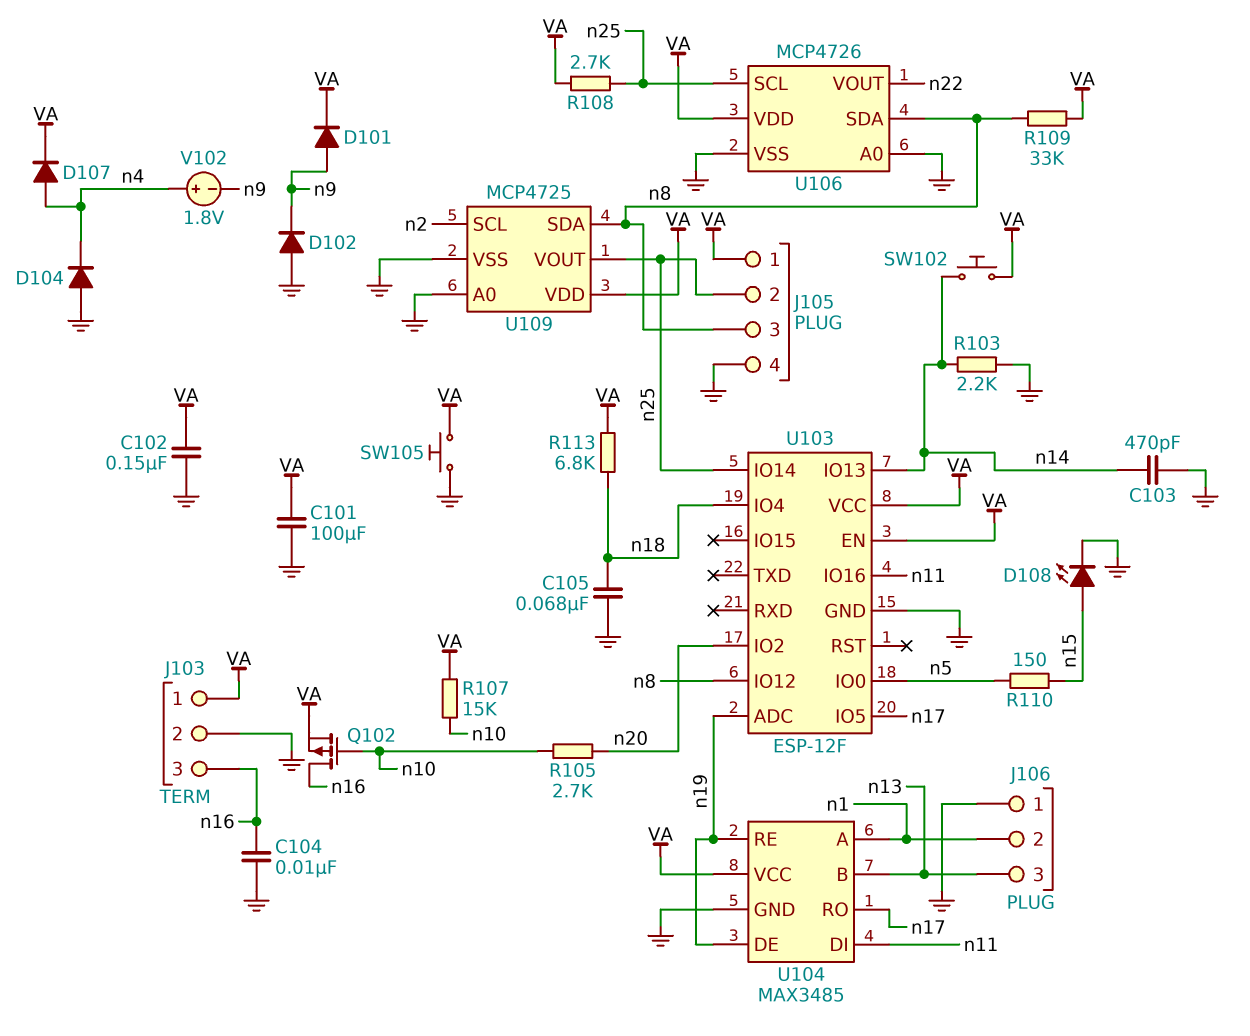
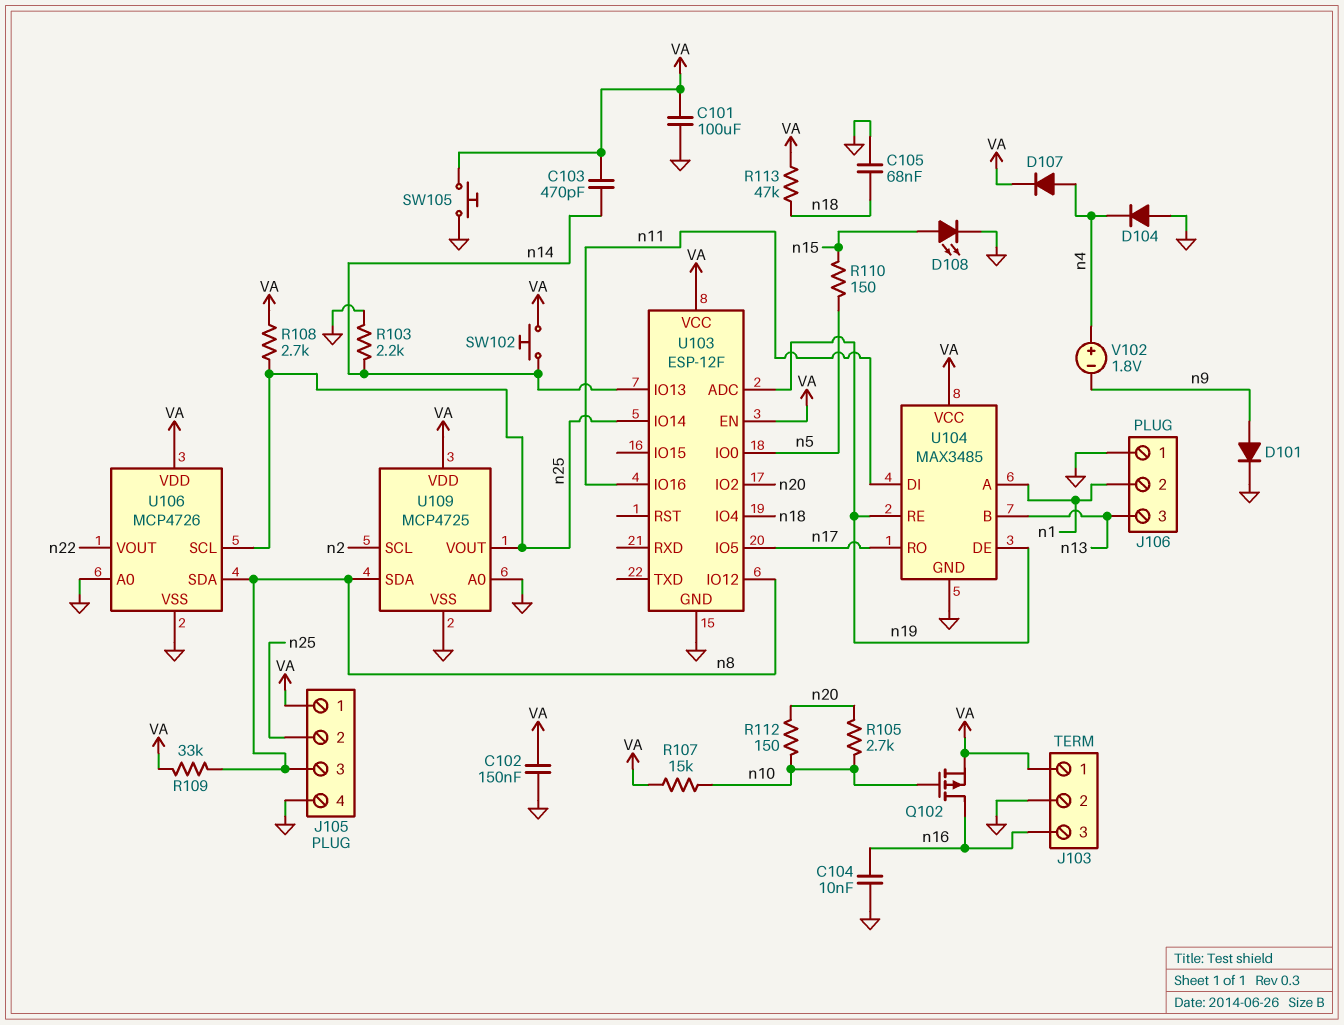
C103: 470pF (GND, n14) -> 470pF (VA, n14)
D101: diode (A n9, K VA) -> diode (A n9, K GND)
D102: diode (A GND, K n9) -> none
R112: none -> 150 (n10, n20)
R113: 6.8k (VA, n18) -> 47k (VA, n18)

